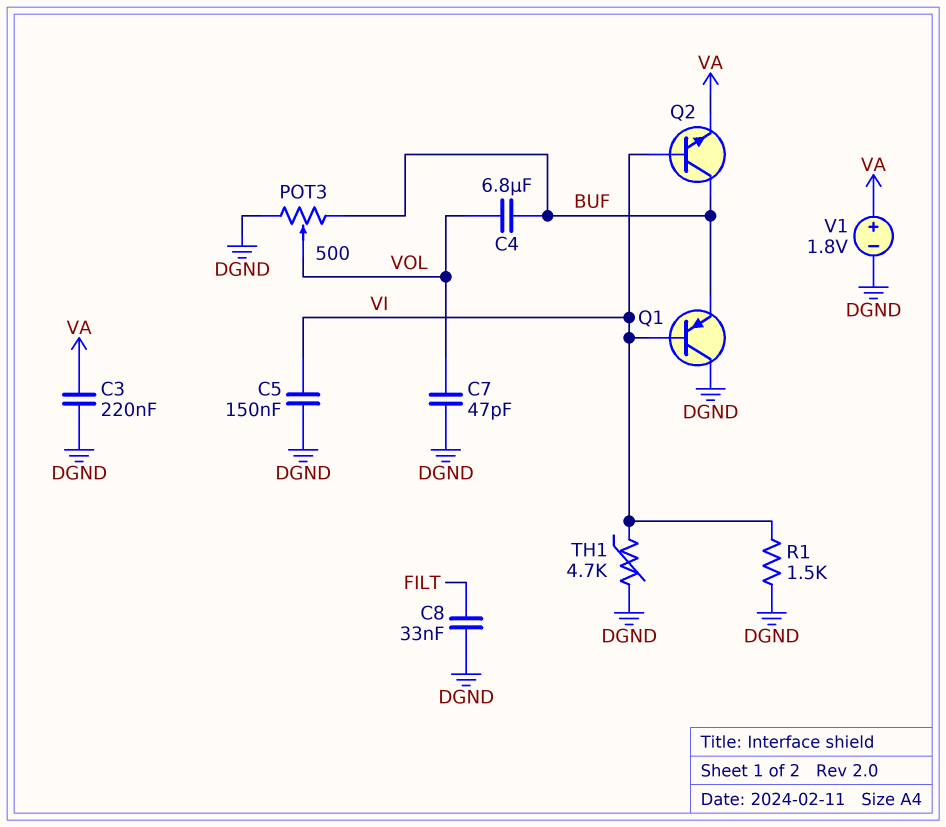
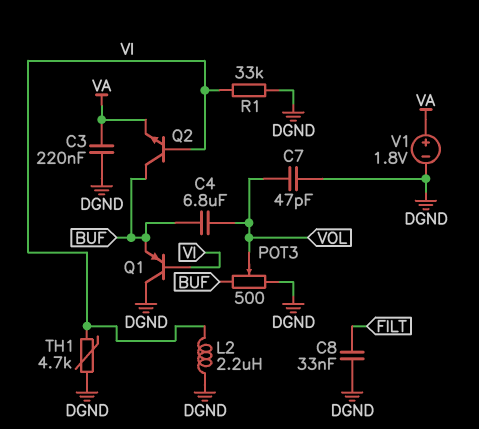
C5: 150nF (DGND, VI) -> none
L2: none -> 2.2uH (DGND, VI)
R1: 1.5k (DGND, VI) -> 33k (DGND, VI)

